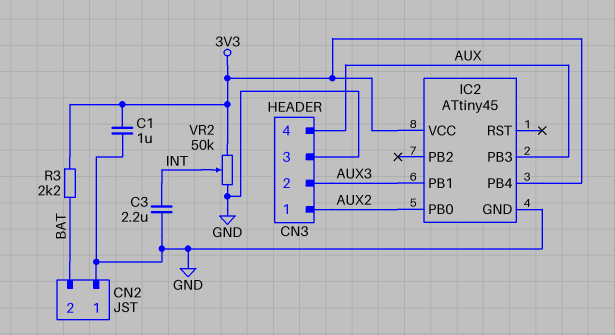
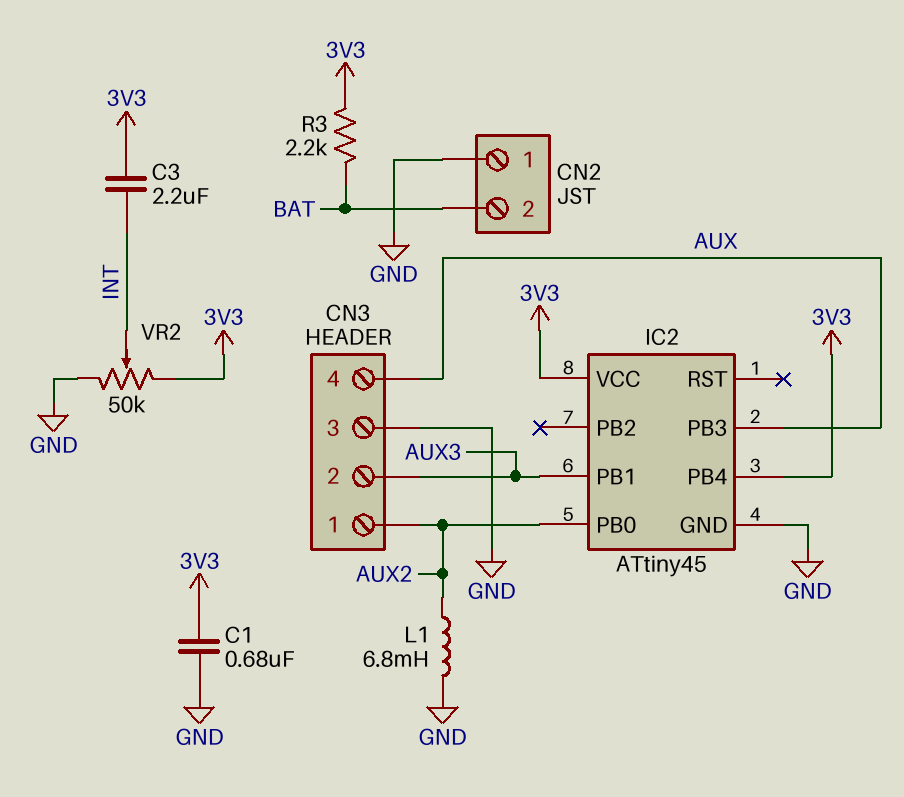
C1: 1uF (3V3, GND) -> 680nF (3V3, GND)
C3: 2.2uF (GND, INT) -> 2.2uF (3V3, INT)
L1: none -> 6.8mH (AUX2, GND)

